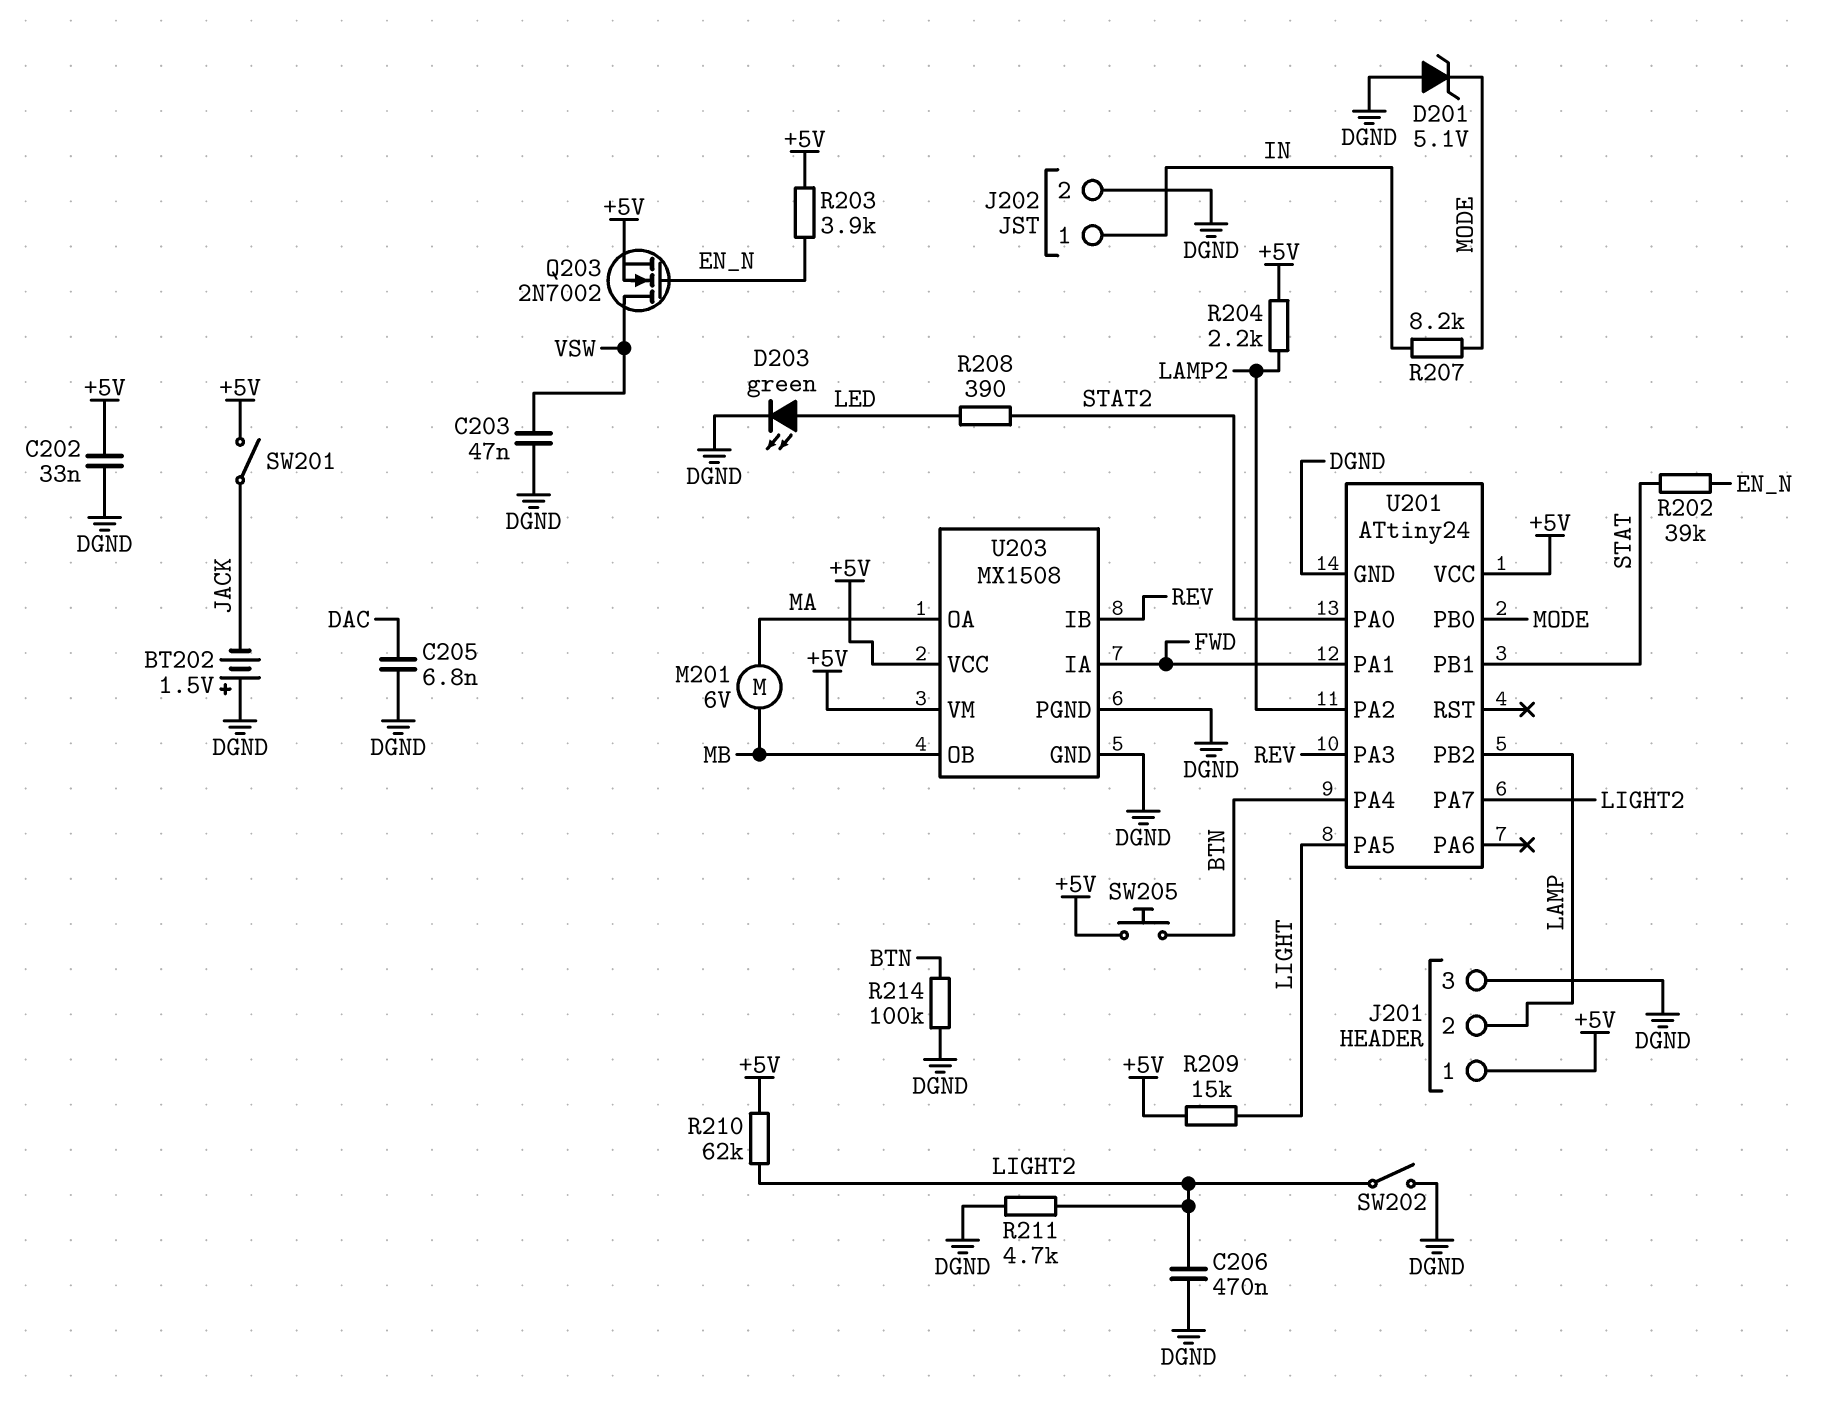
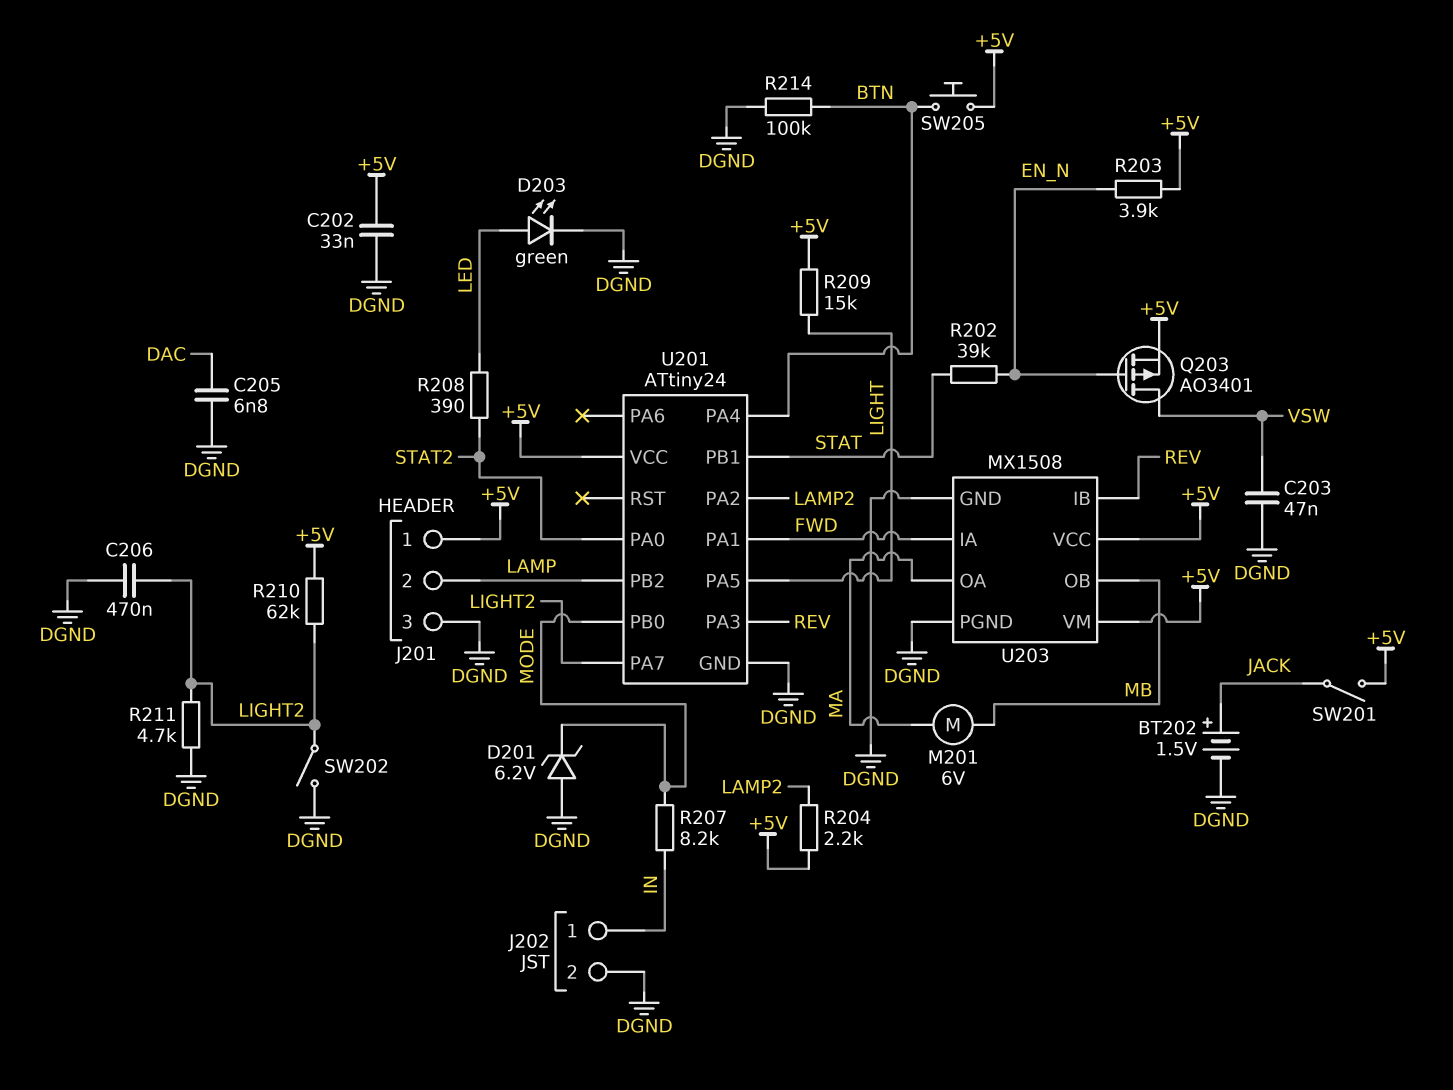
BT202: 1.5V (plus DGND, minus JACK) -> 1.5V (plus JACK, minus DGND)
D201: zener 5.1V (A DGND, K MODE) -> zener 6.2V (A DGND, K MODE)
Q203: NMOS 2N7002 (G EN_N, D VSW, S +5V) -> PMOS AO3401 (G EN_N, D VSW, S +5V)

